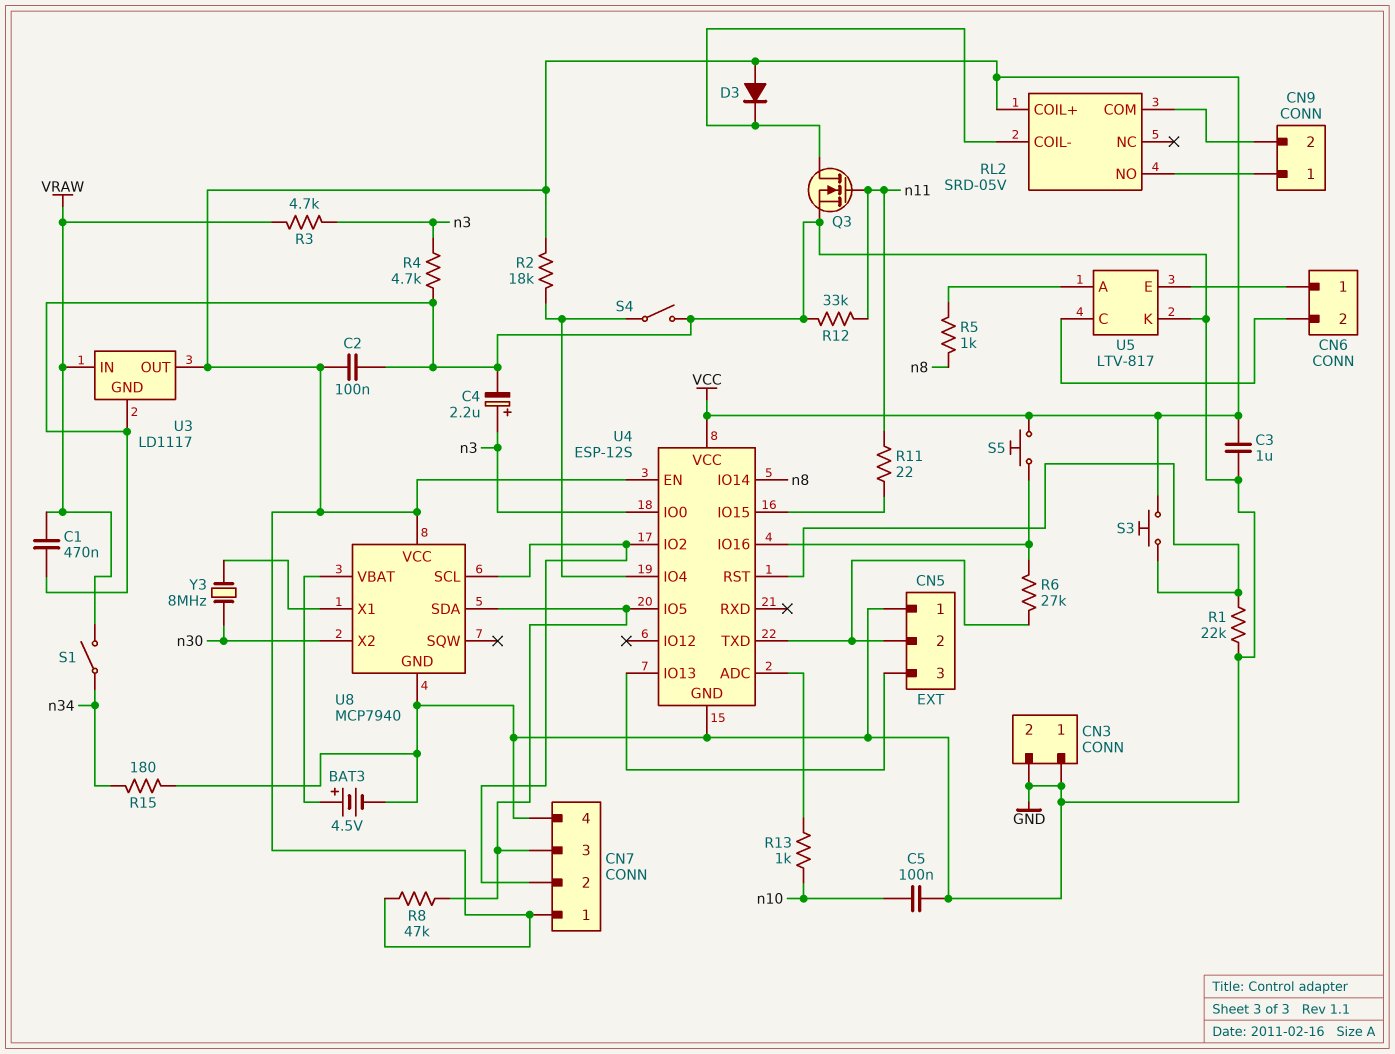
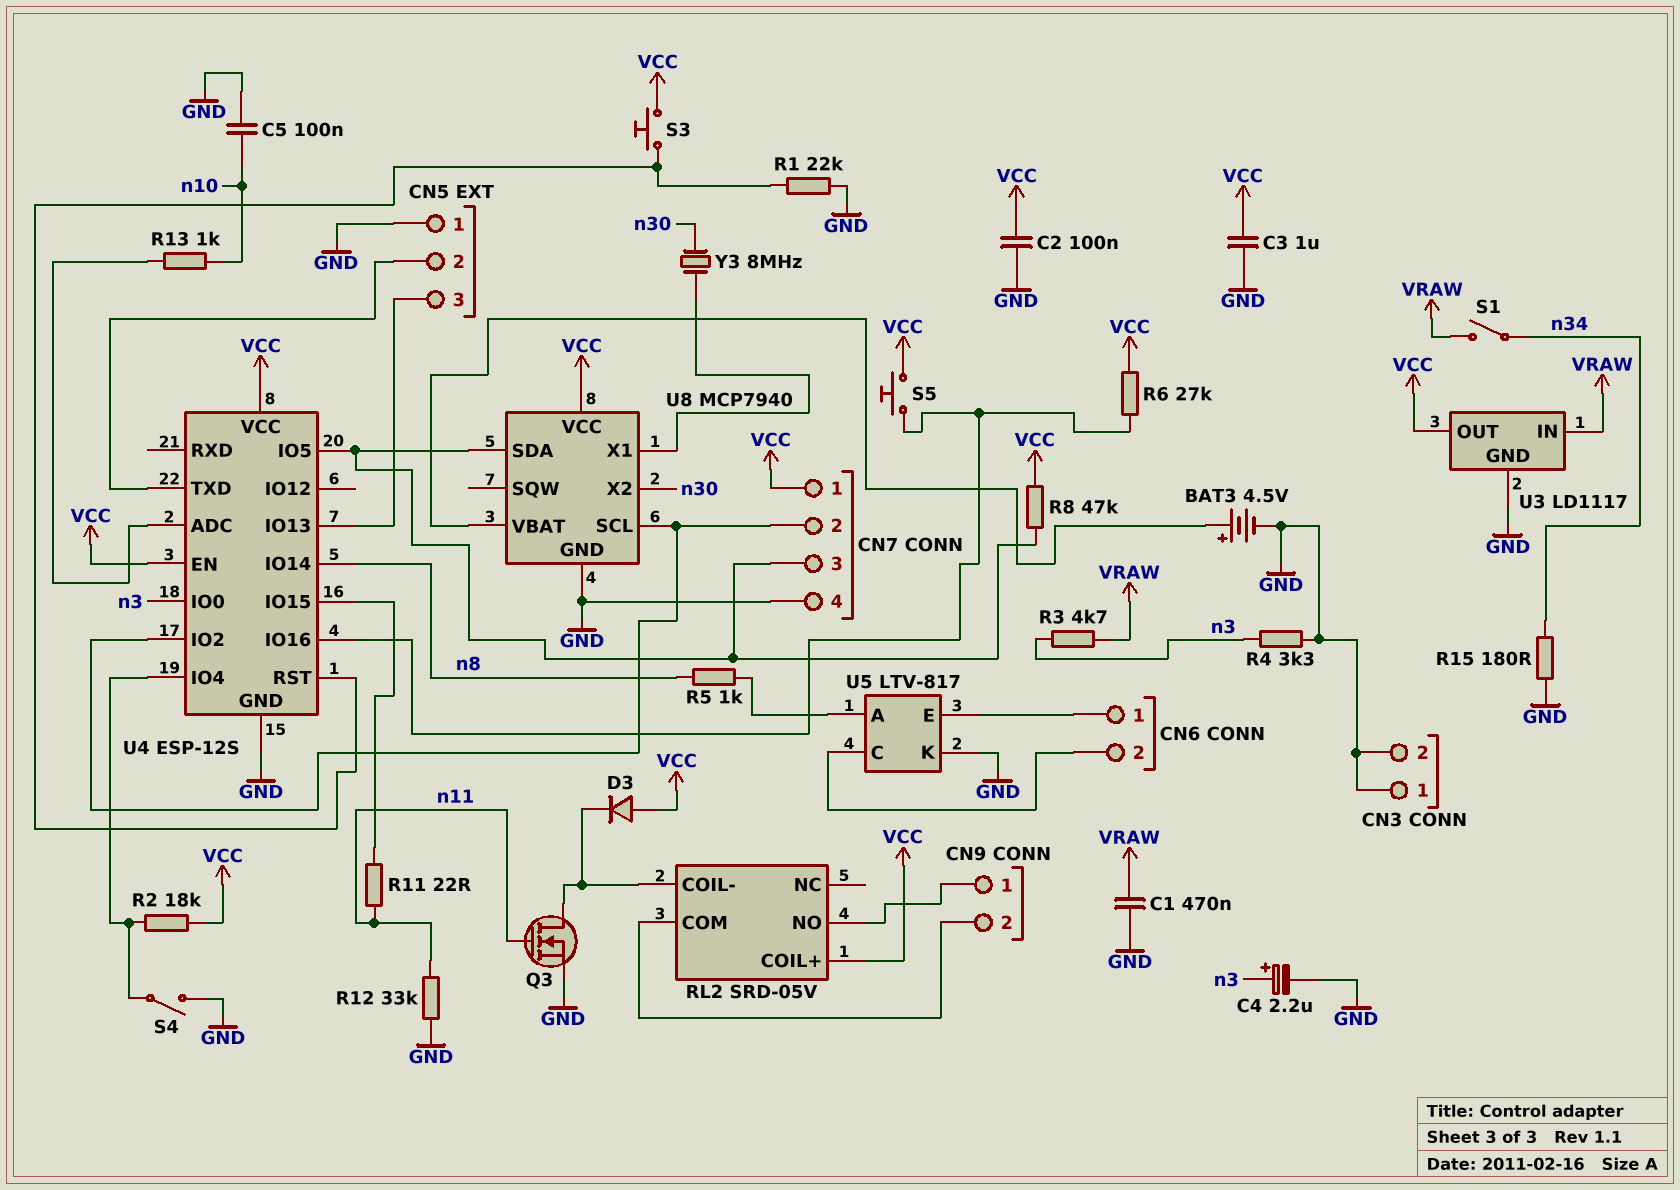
R4: 4.7k (GND, n3) -> 3.3k (GND, n3)
R6: 27k (CN5/2, U4/IO16) -> 27k (U4/IO16, VCC)

